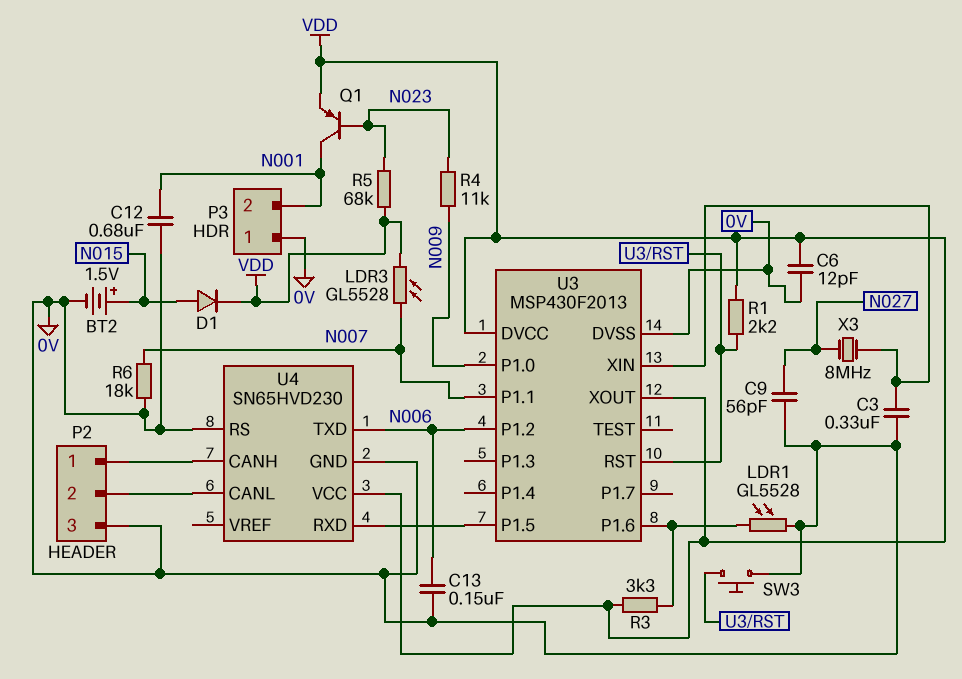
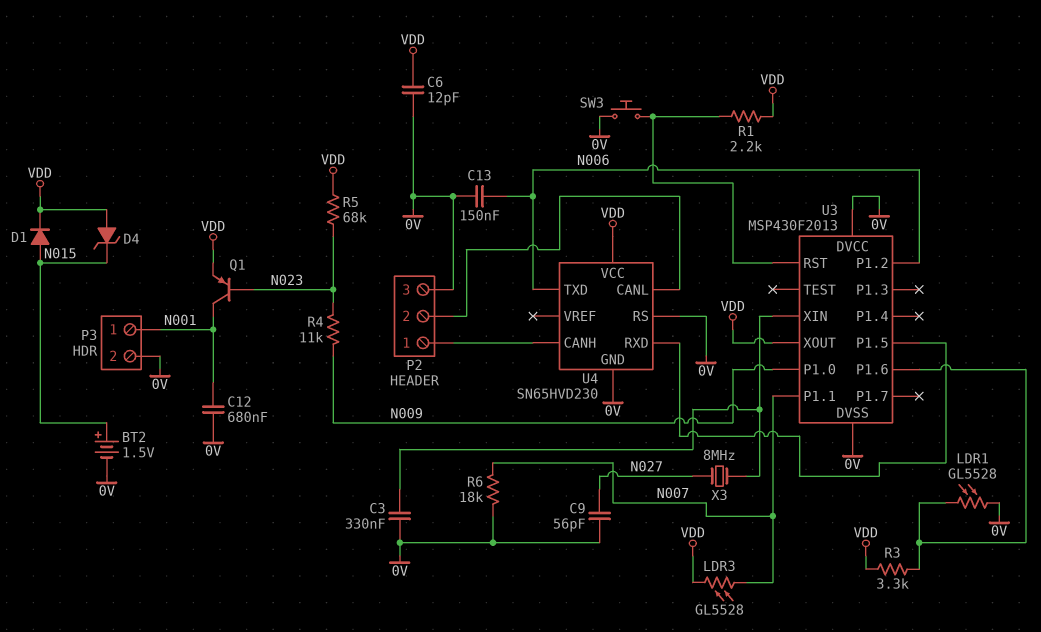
D4: none -> zener (A VDD, K N015)
P3 pin 1: 0V -> N001
P3 pin 2: N001 -> 0V
U3 pin DVCC: VDD -> 0V

